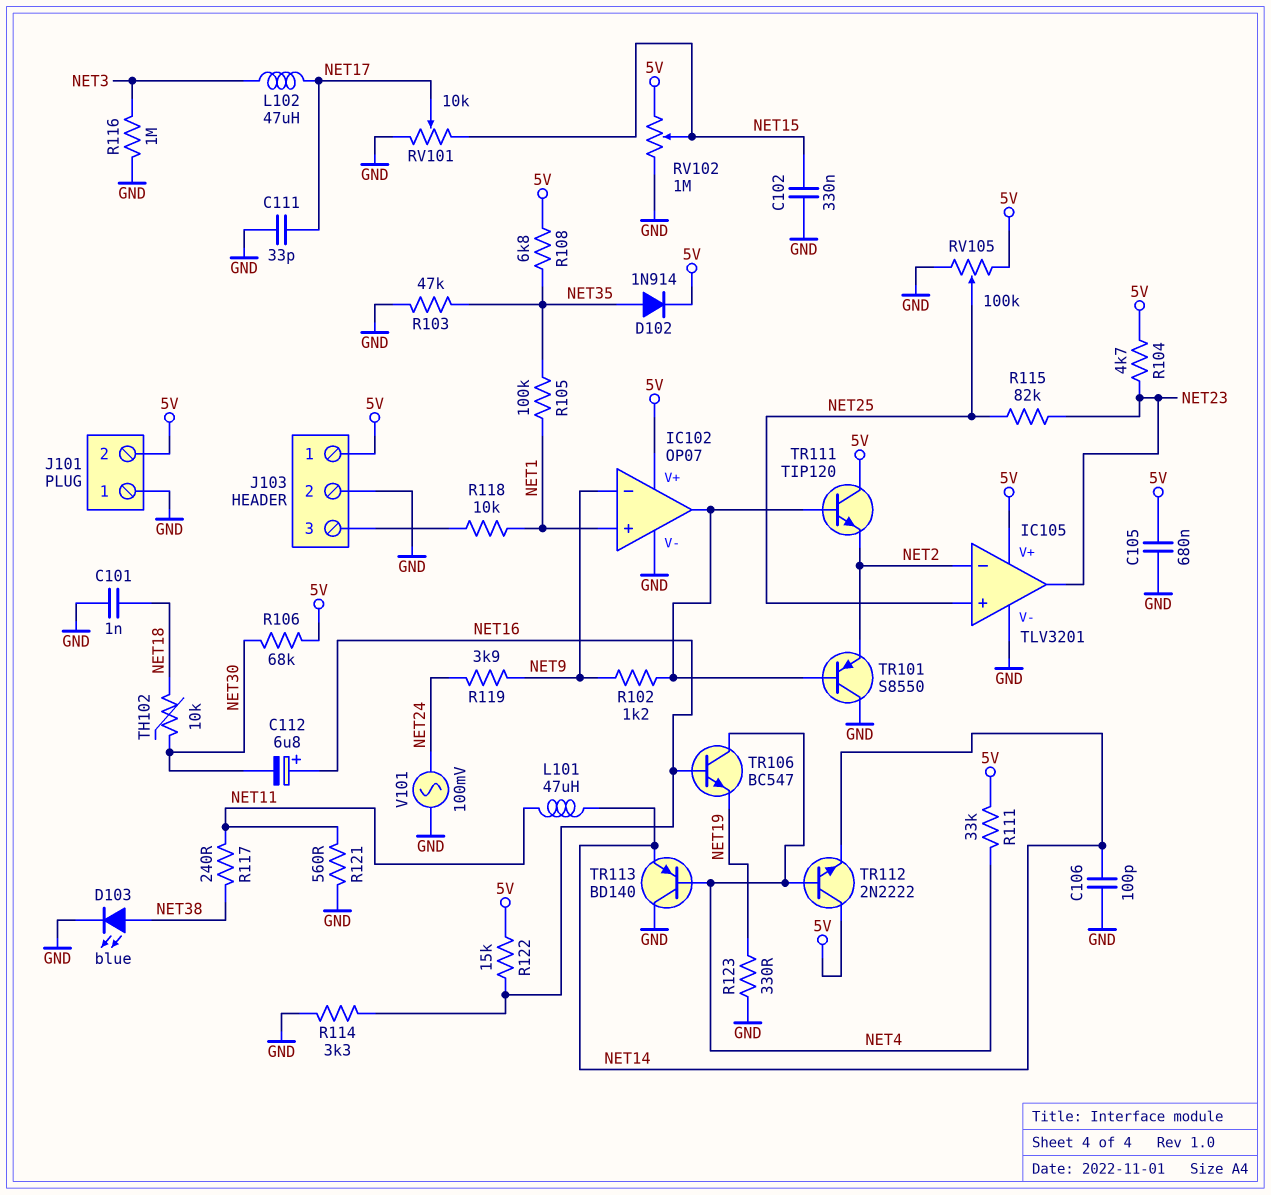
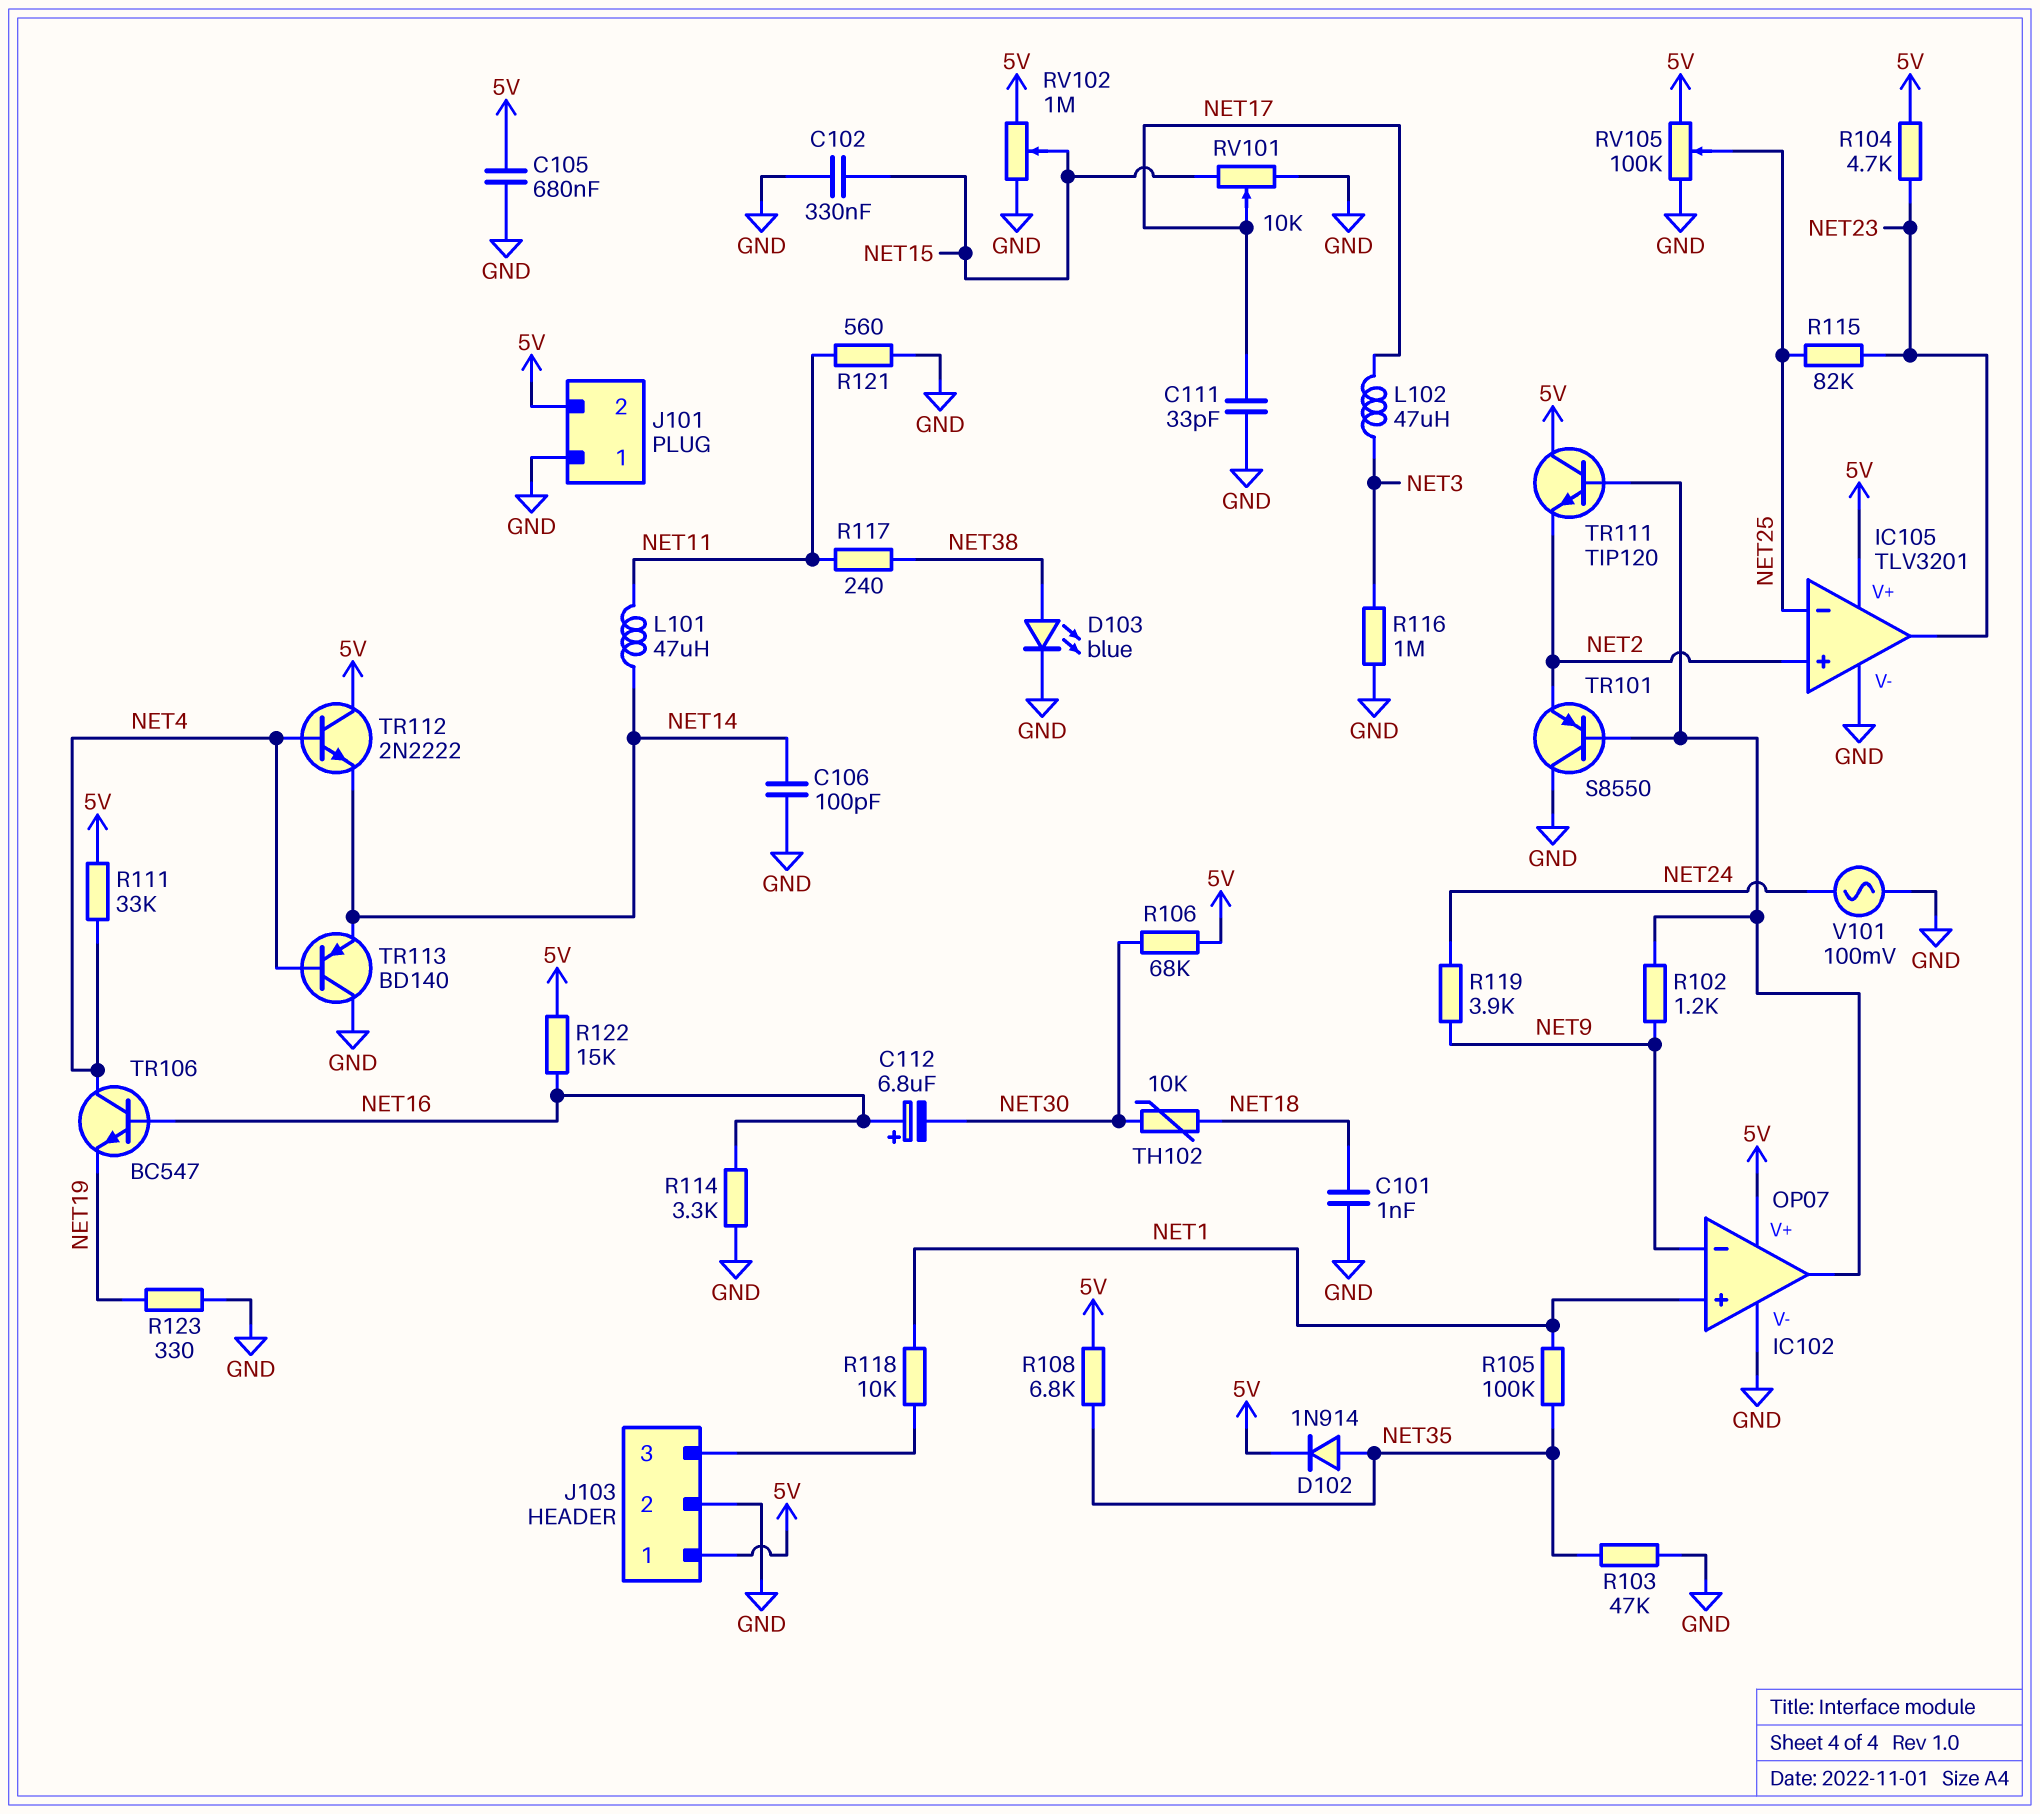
IC105 pin in+: NET25 -> NET2
IC105 pin in-: NET2 -> NET25

